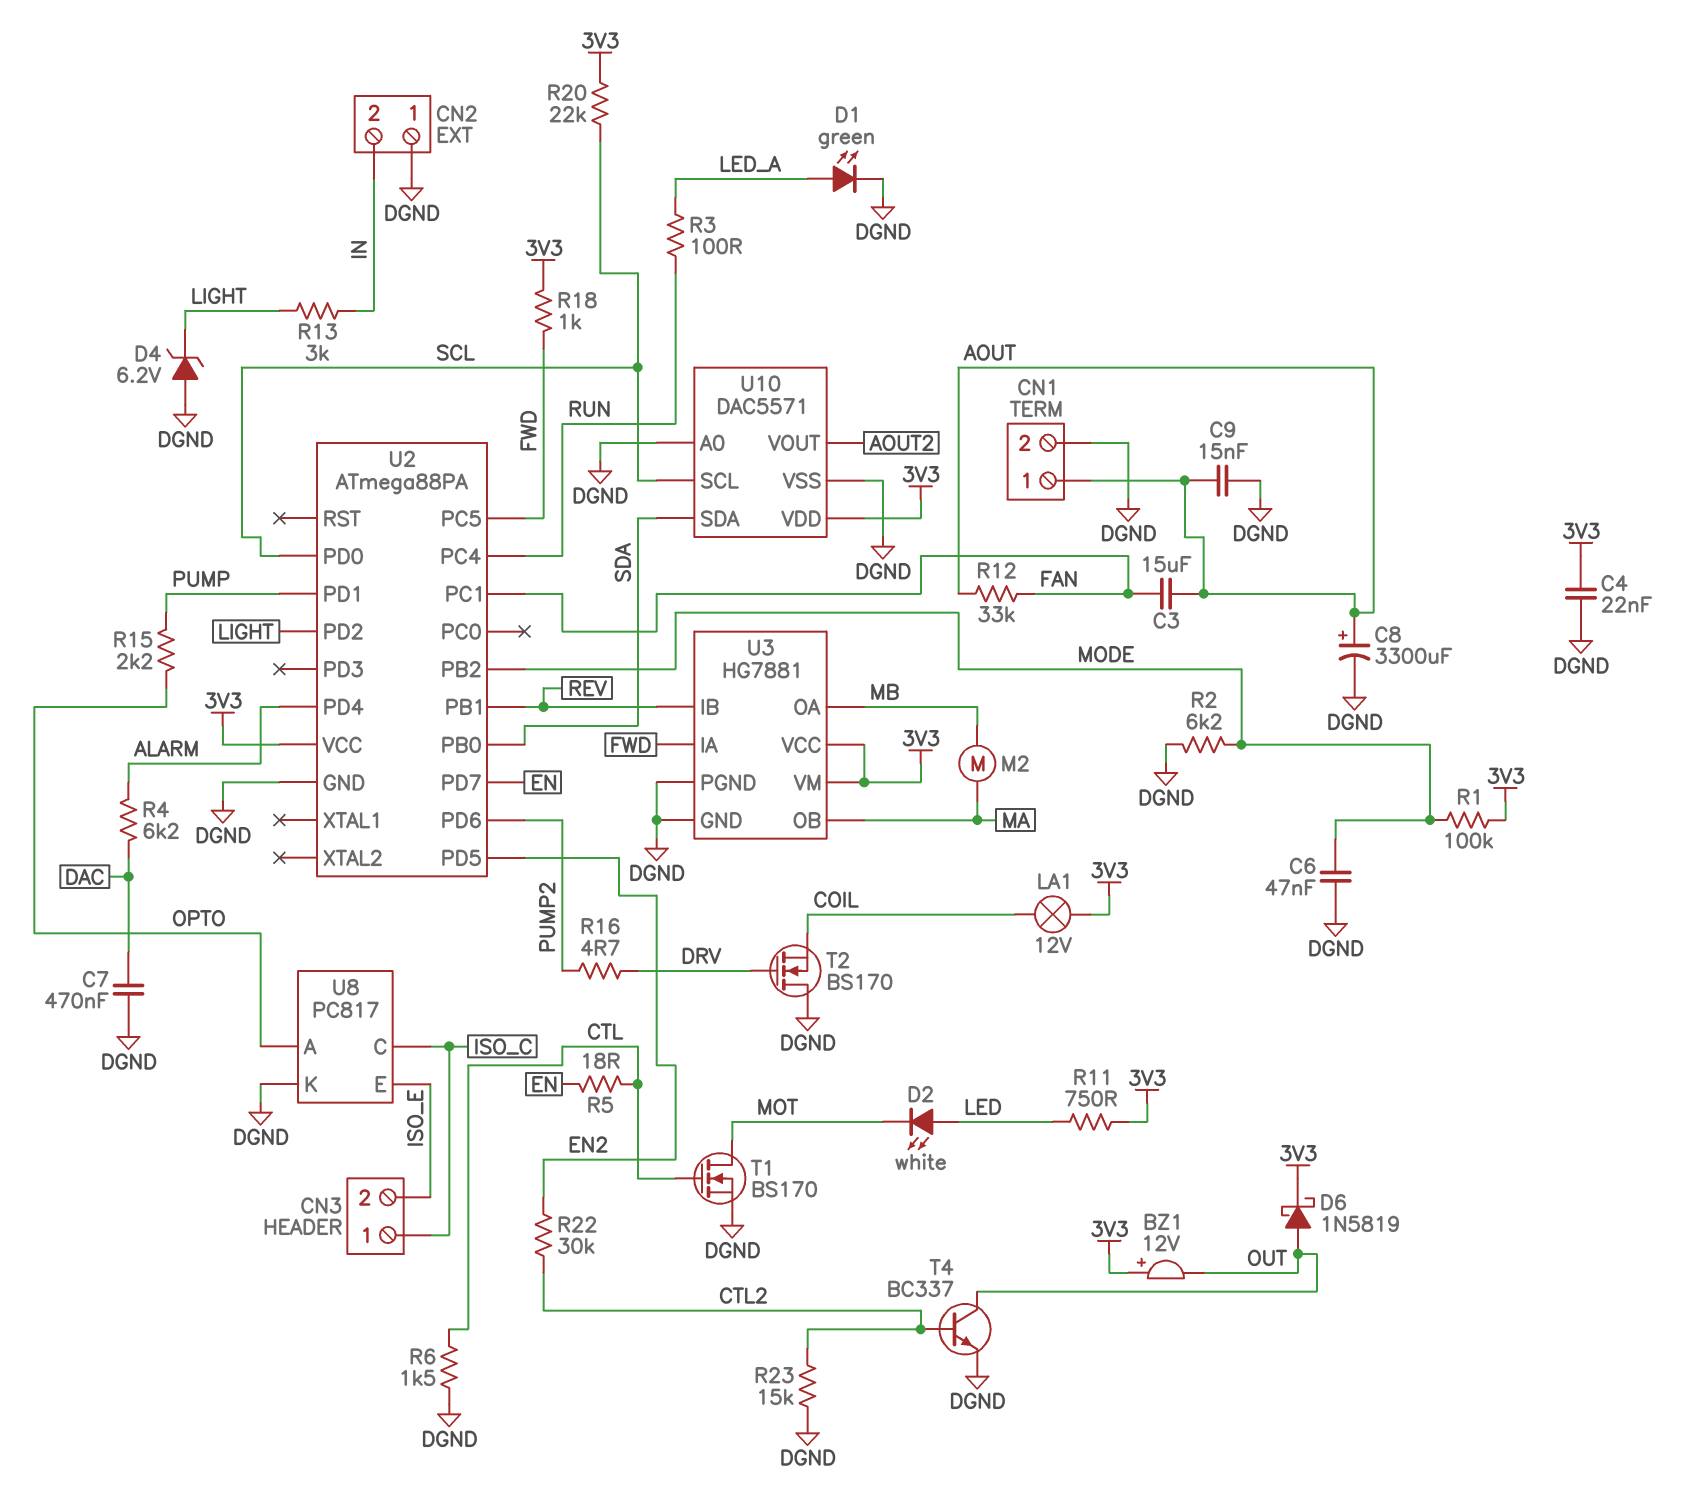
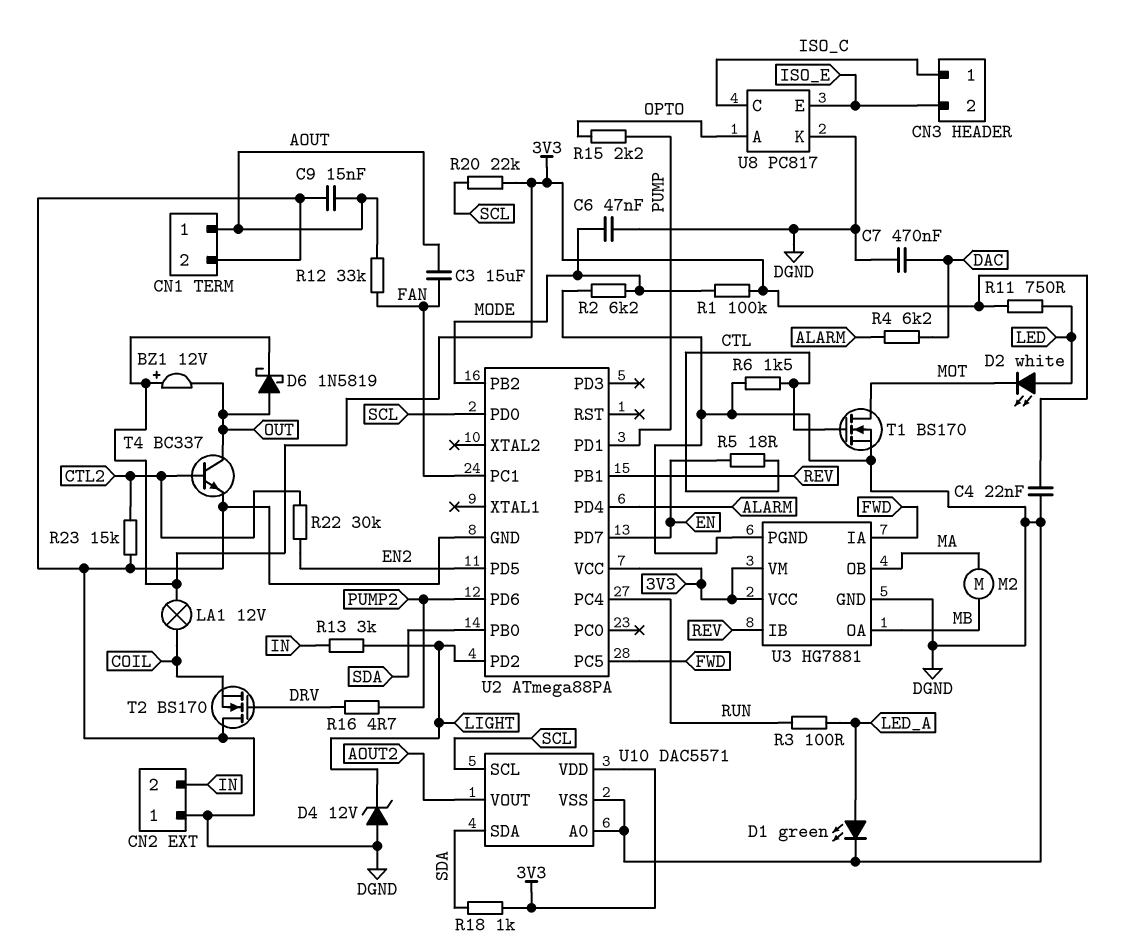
C8: 3300uF (plus AOUT, minus DGND) -> none
D4: zener 6.2V (A DGND, K LIGHT) -> zener 12V (A DGND, K LIGHT)
R18: 1k (3V3, FWD) -> 1k (3V3, SDA)

